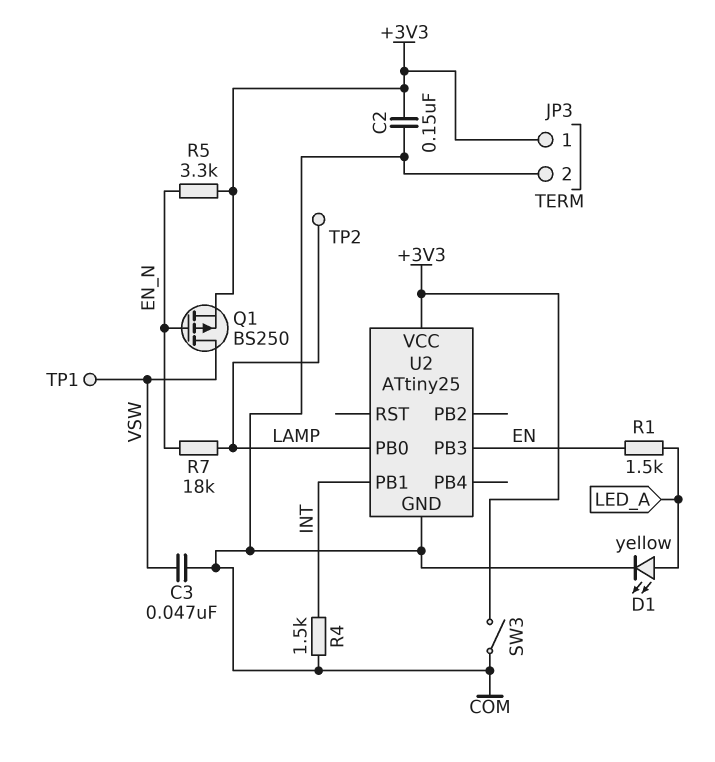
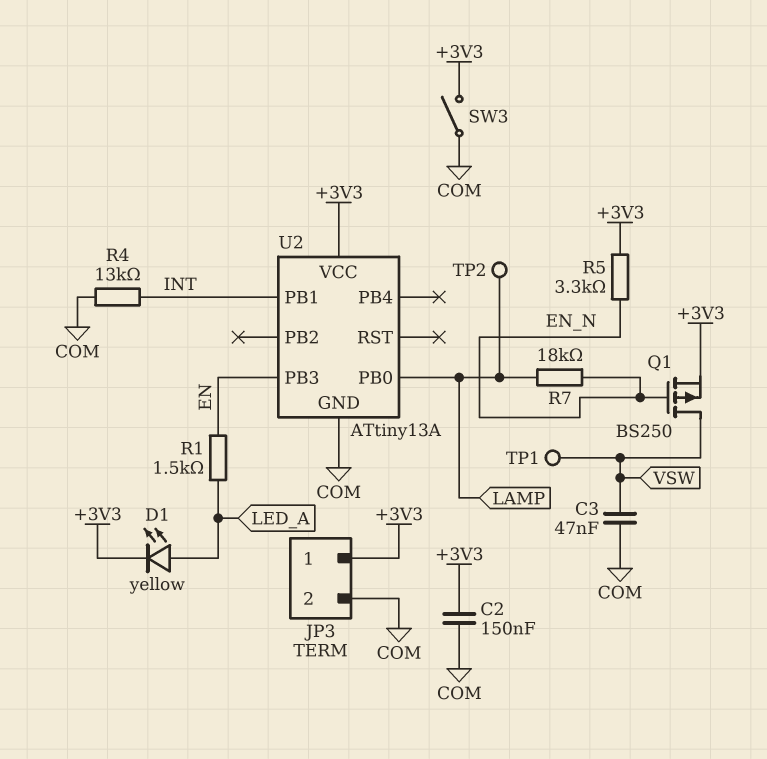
D1: LED yellow (A LED_A, K COM) -> LED yellow (A LED_A, K +3V3)
R4: 1.5k (COM, INT) -> 13k (COM, INT)
U2: ATtiny25 -> ATtiny13A

